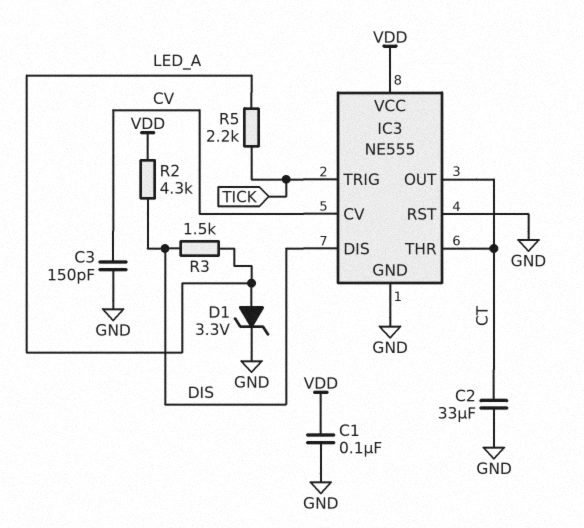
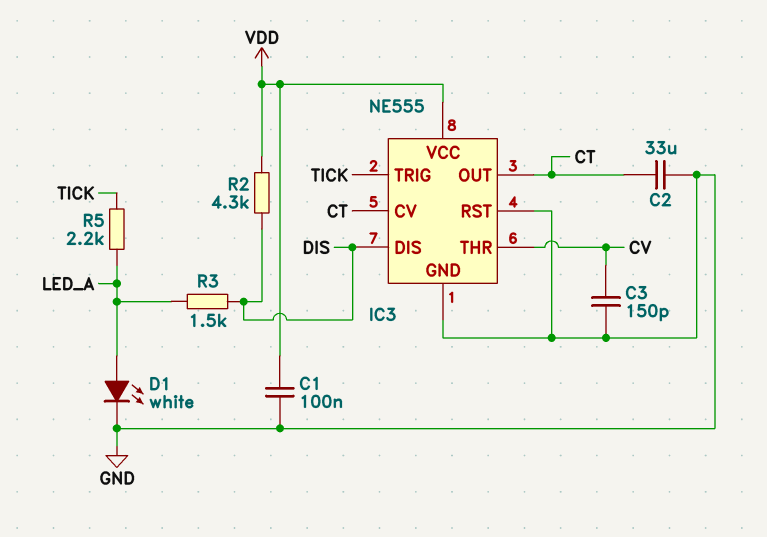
D1: zener 3.3V (A LED_A, K GND) -> LED white (A LED_A, K GND)
IC3 pin CV: CV -> CT
IC3 pin THR: CT -> CV

